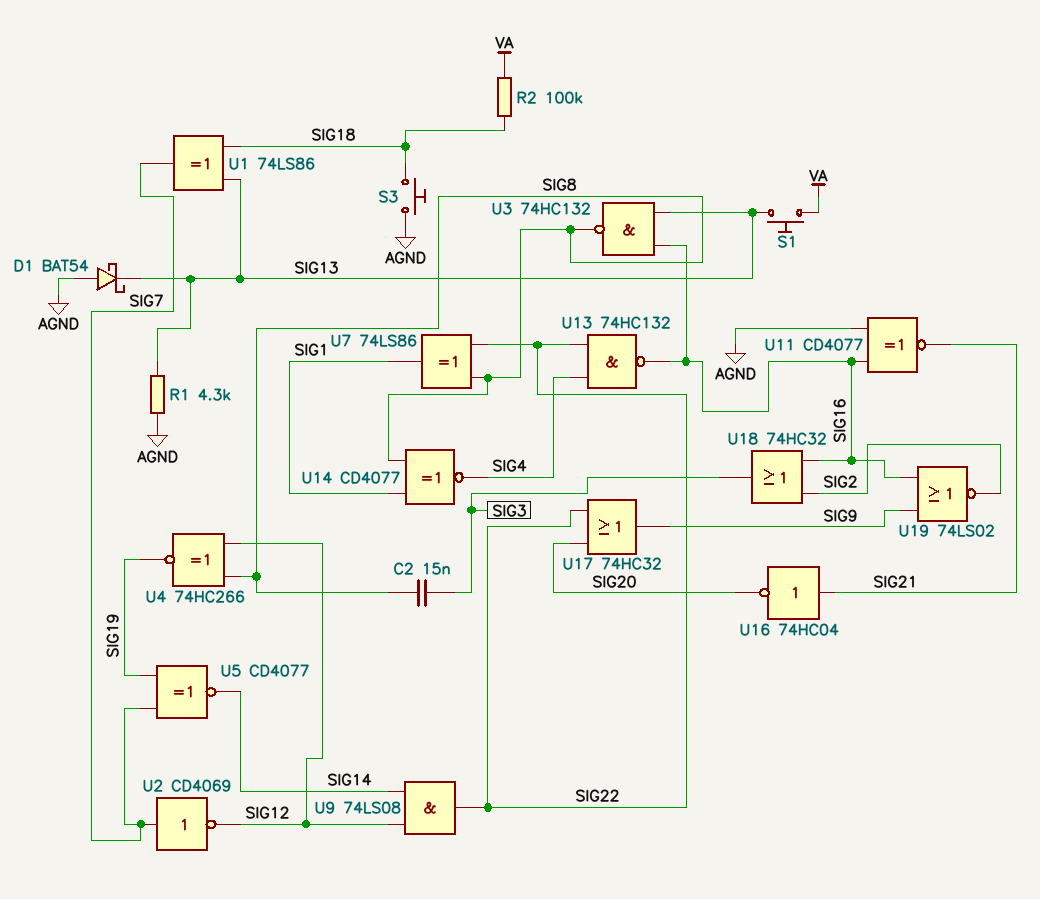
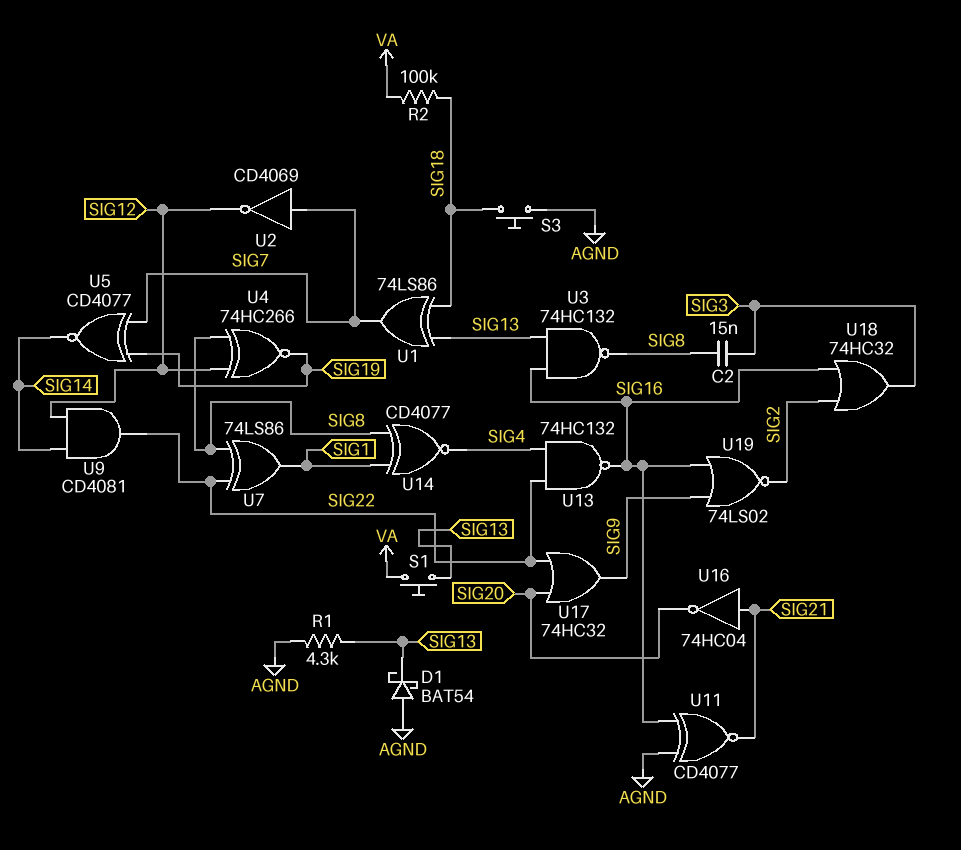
U9: AND 74LS08 (in SIG12, in SIG14, out SIG22) -> AND CD4081 (in SIG12, in SIG14, out SIG22)

